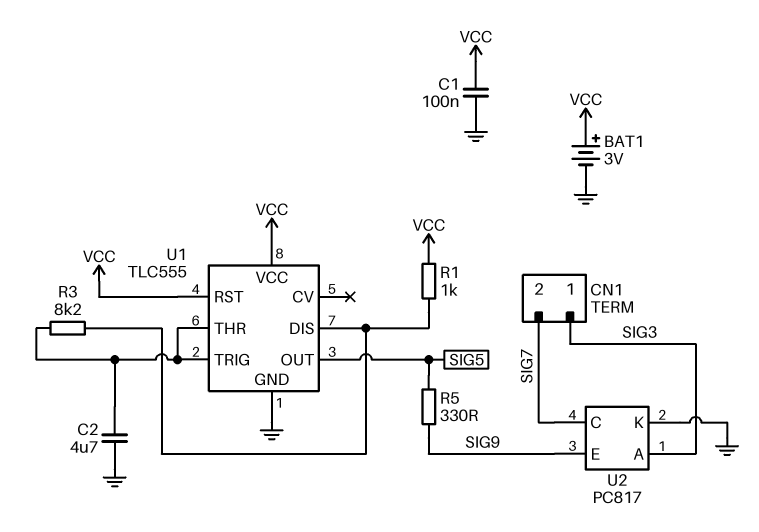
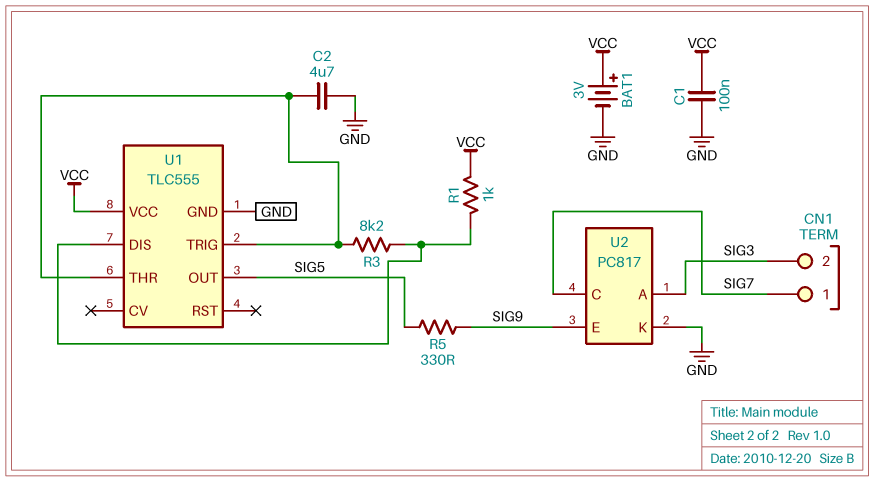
CN1 pin 1: SIG3 -> SIG7
CN1 pin 2: SIG7 -> SIG3
U1 pin RST: VCC -> none

